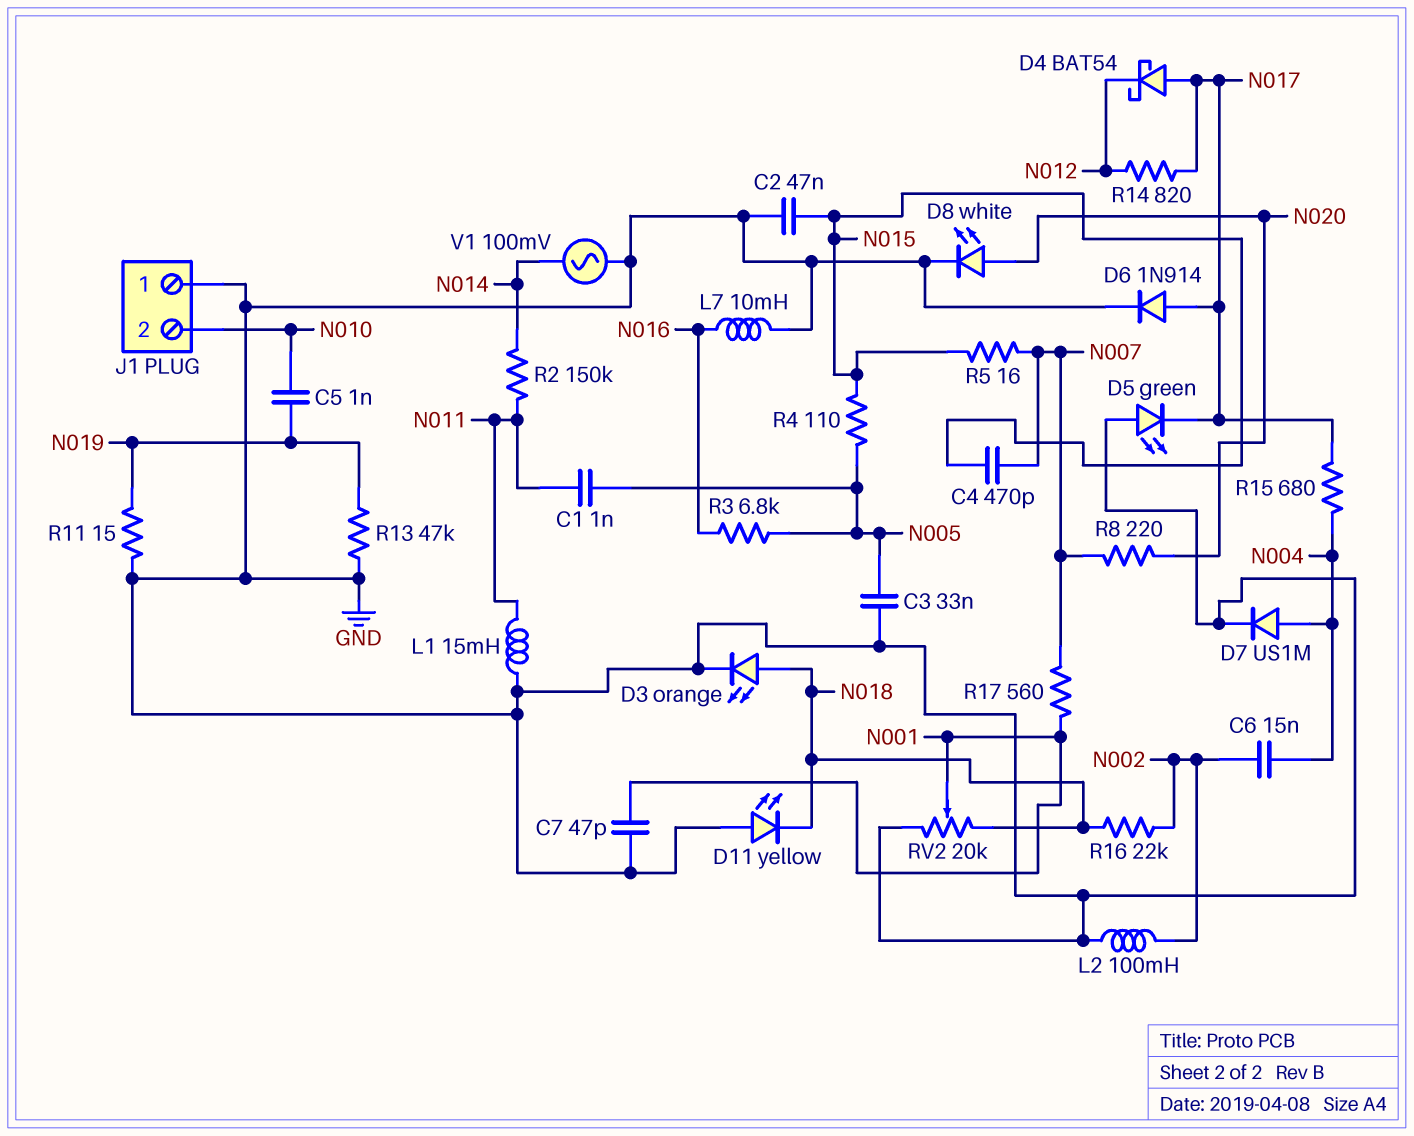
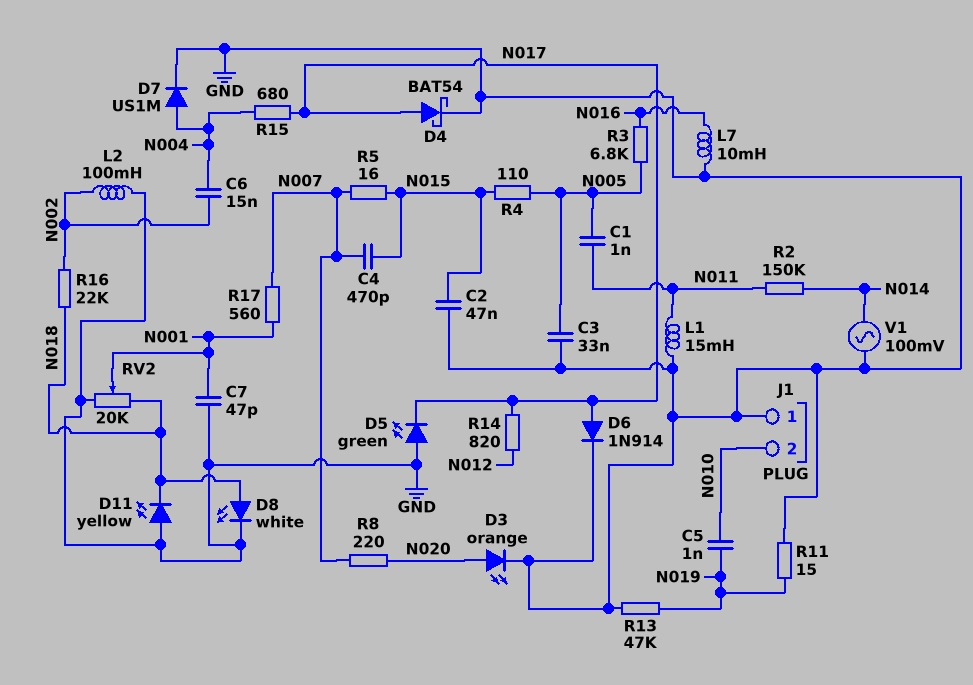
D3: LED orange (A N018, K GND) -> LED orange (A N020, K GND)
D4: schottky BAT54 (A N017, K N012) -> schottky BAT54 (A N017, K GND)
D8: LED white (A N020, K GND) -> LED white (A N018, K GND)

